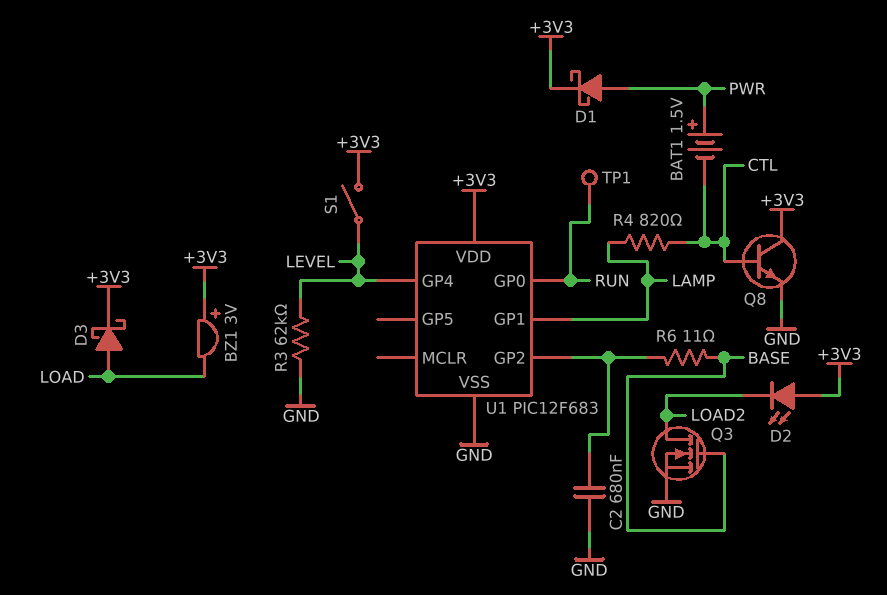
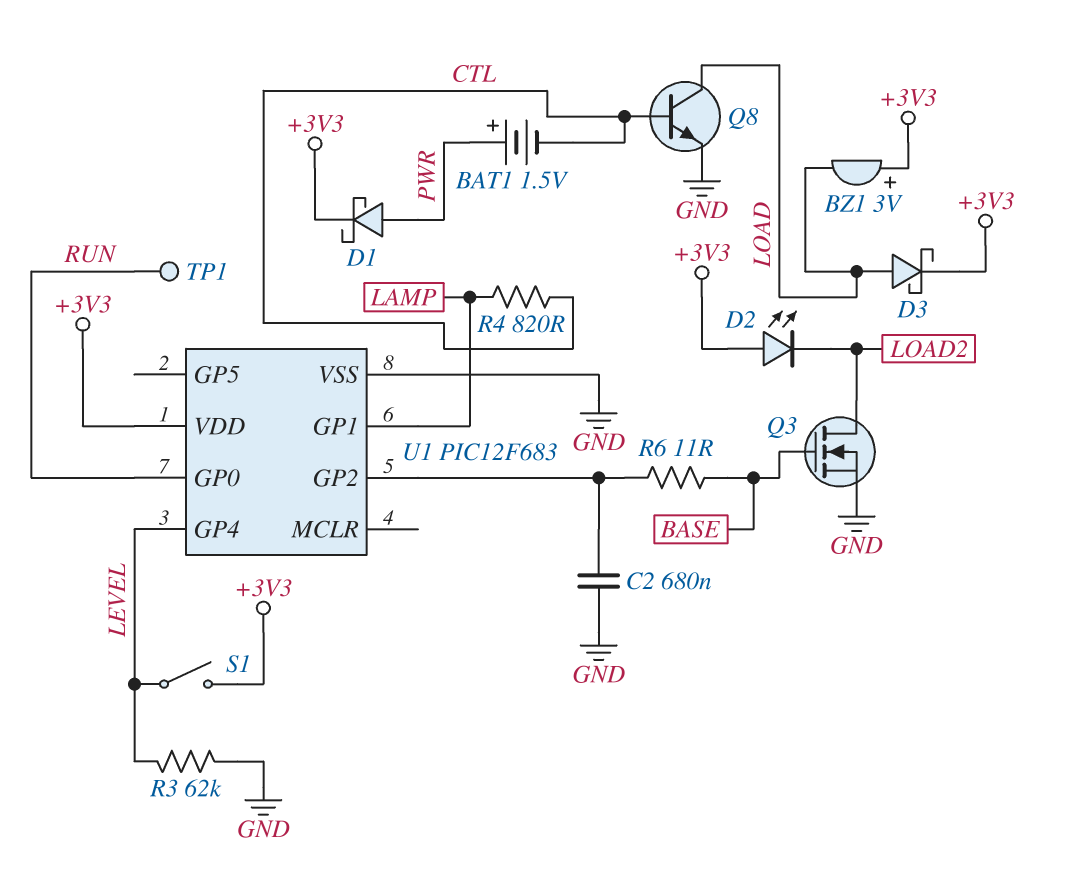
Q8: NPN (B CTL, C +3V3, E GND) -> NPN (B CTL, C LOAD, E GND)

